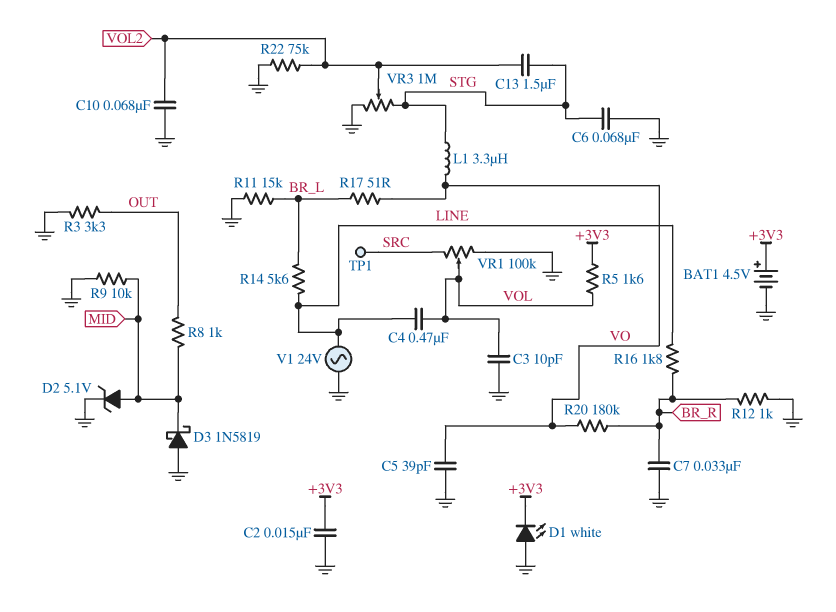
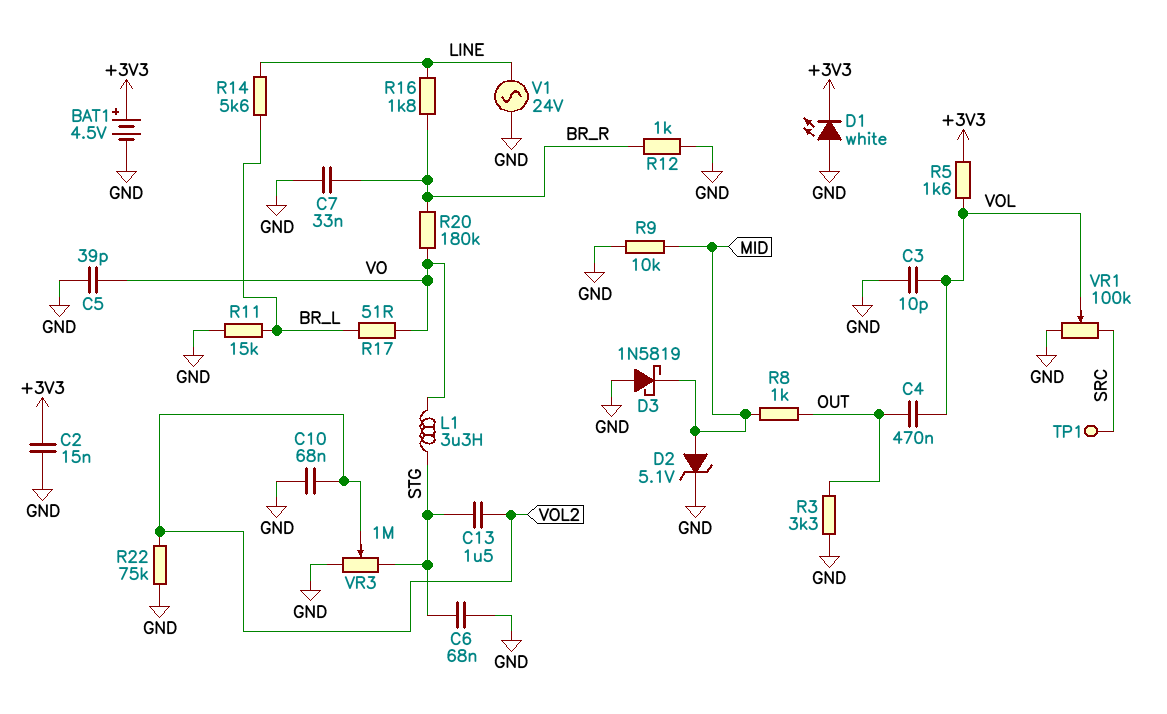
C4: 470nF (LINE, VOL) -> 470nF (OUT, VOL)

